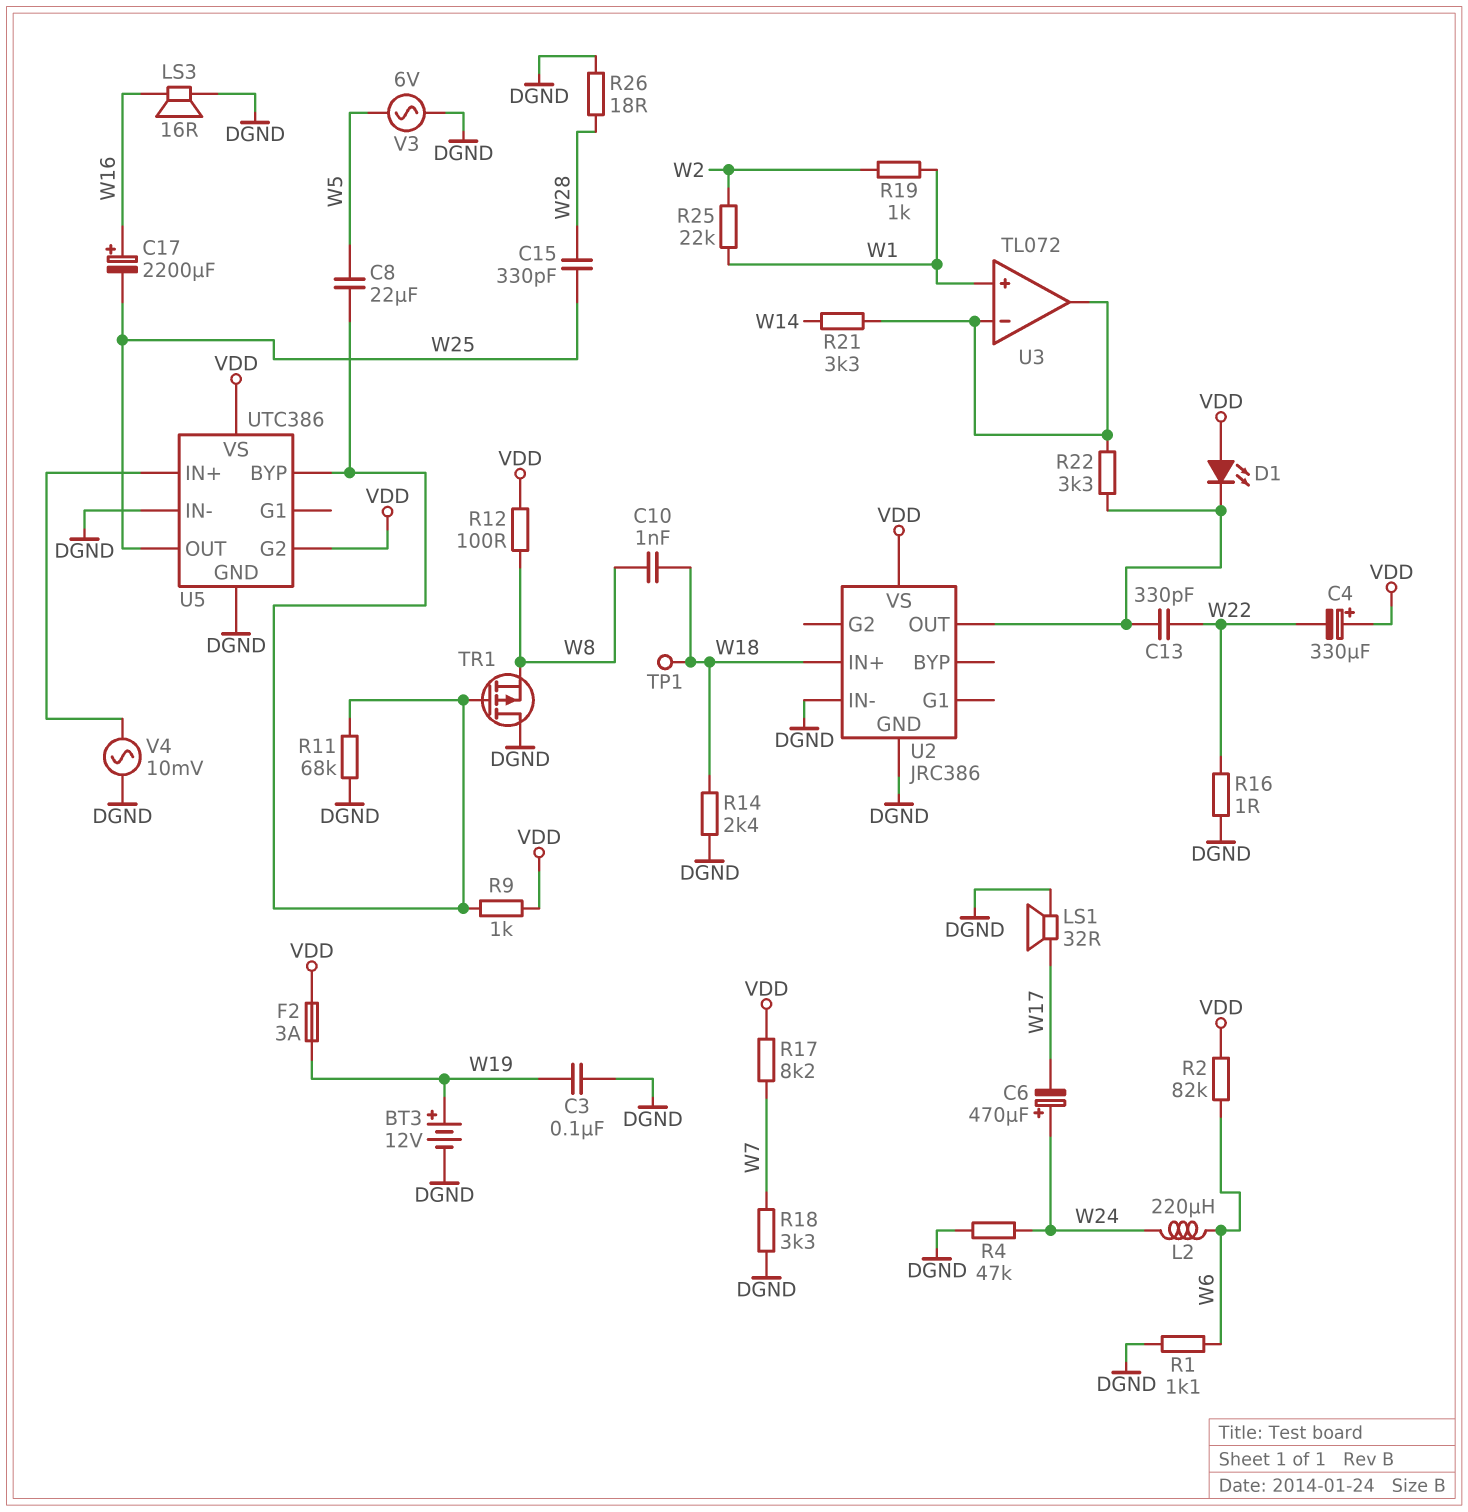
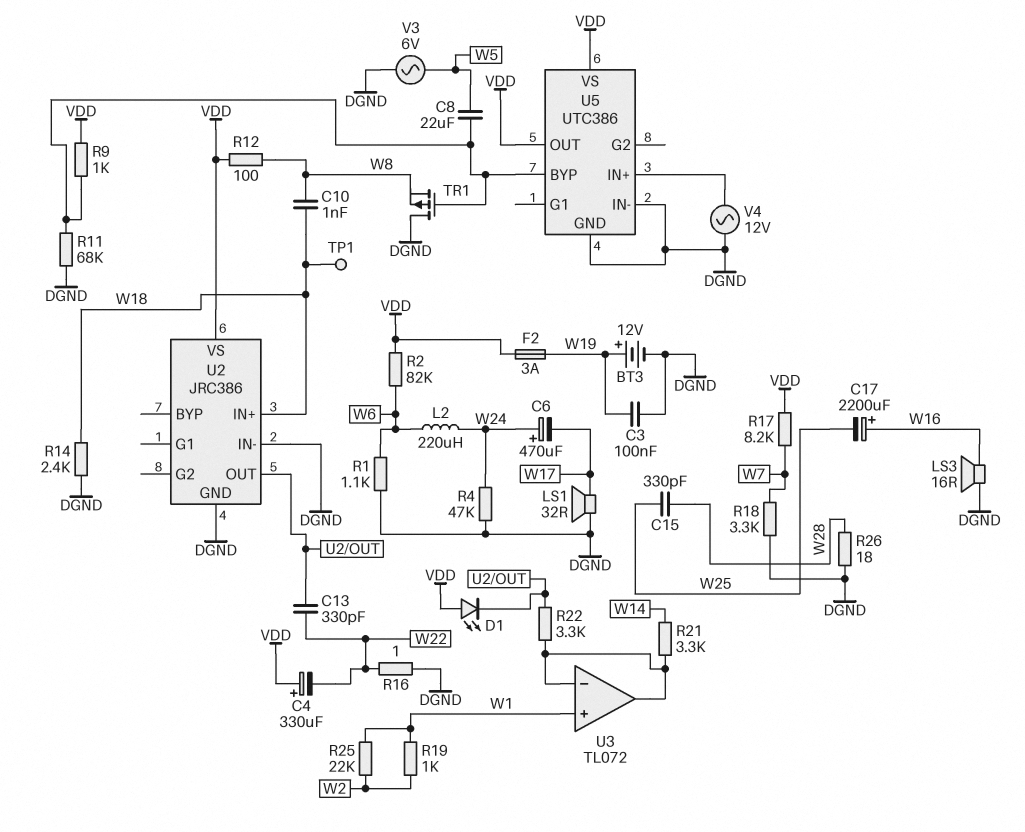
U5 pin G2: VDD -> none
U5 pin OUT: W25 -> VDD
V4: AC 10mV (DGND, U5/IN+) -> AC 12V (DGND, U5/IN+)

